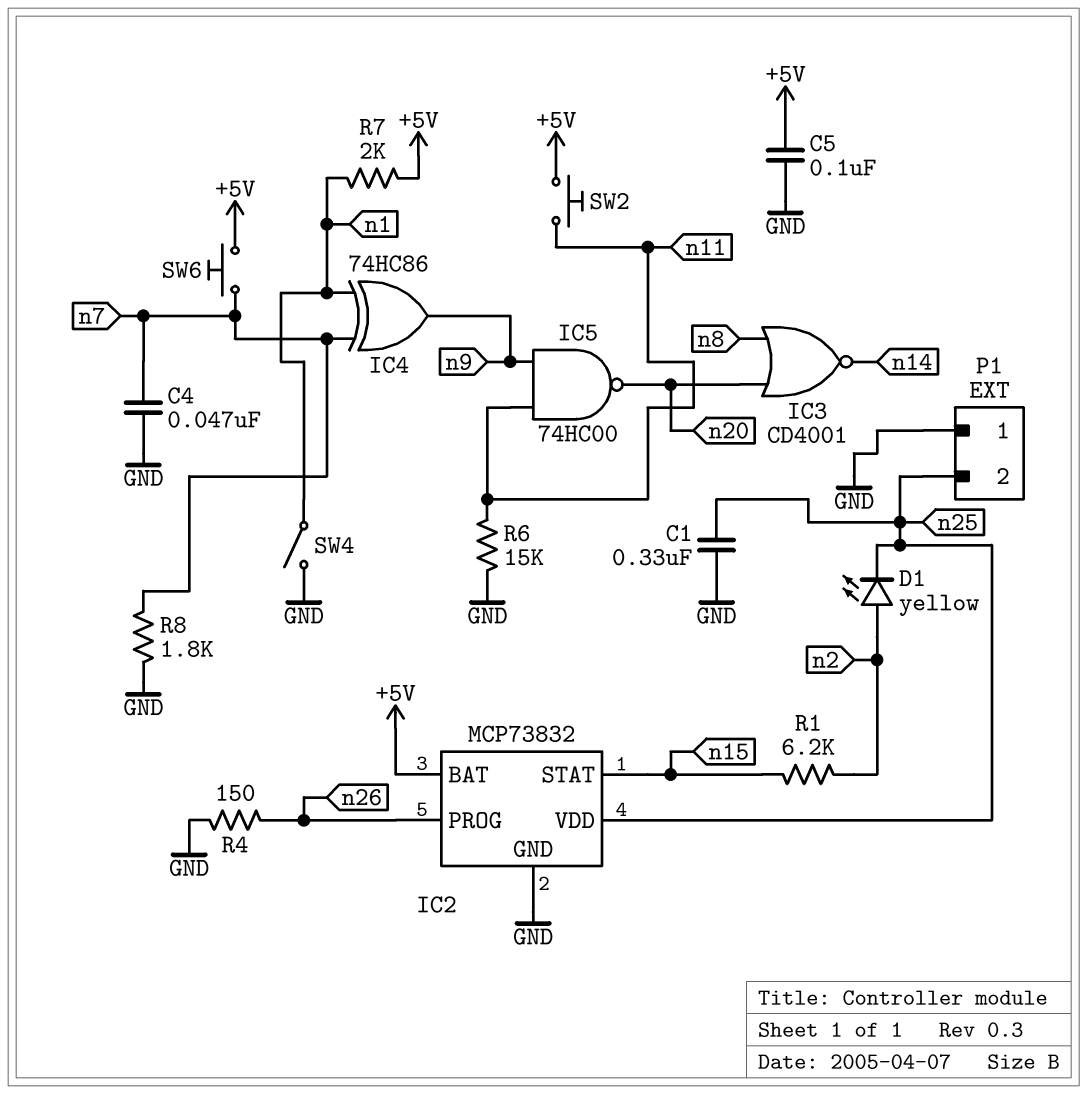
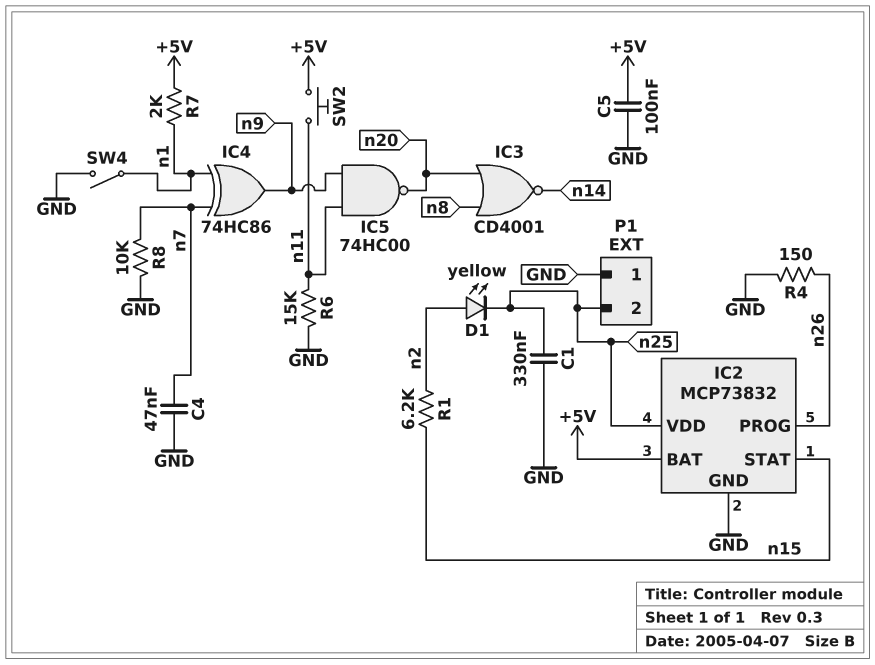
R8: 1.8k (GND, n7) -> 10k (GND, n7)
SW6: button (+5V, n7) -> none

